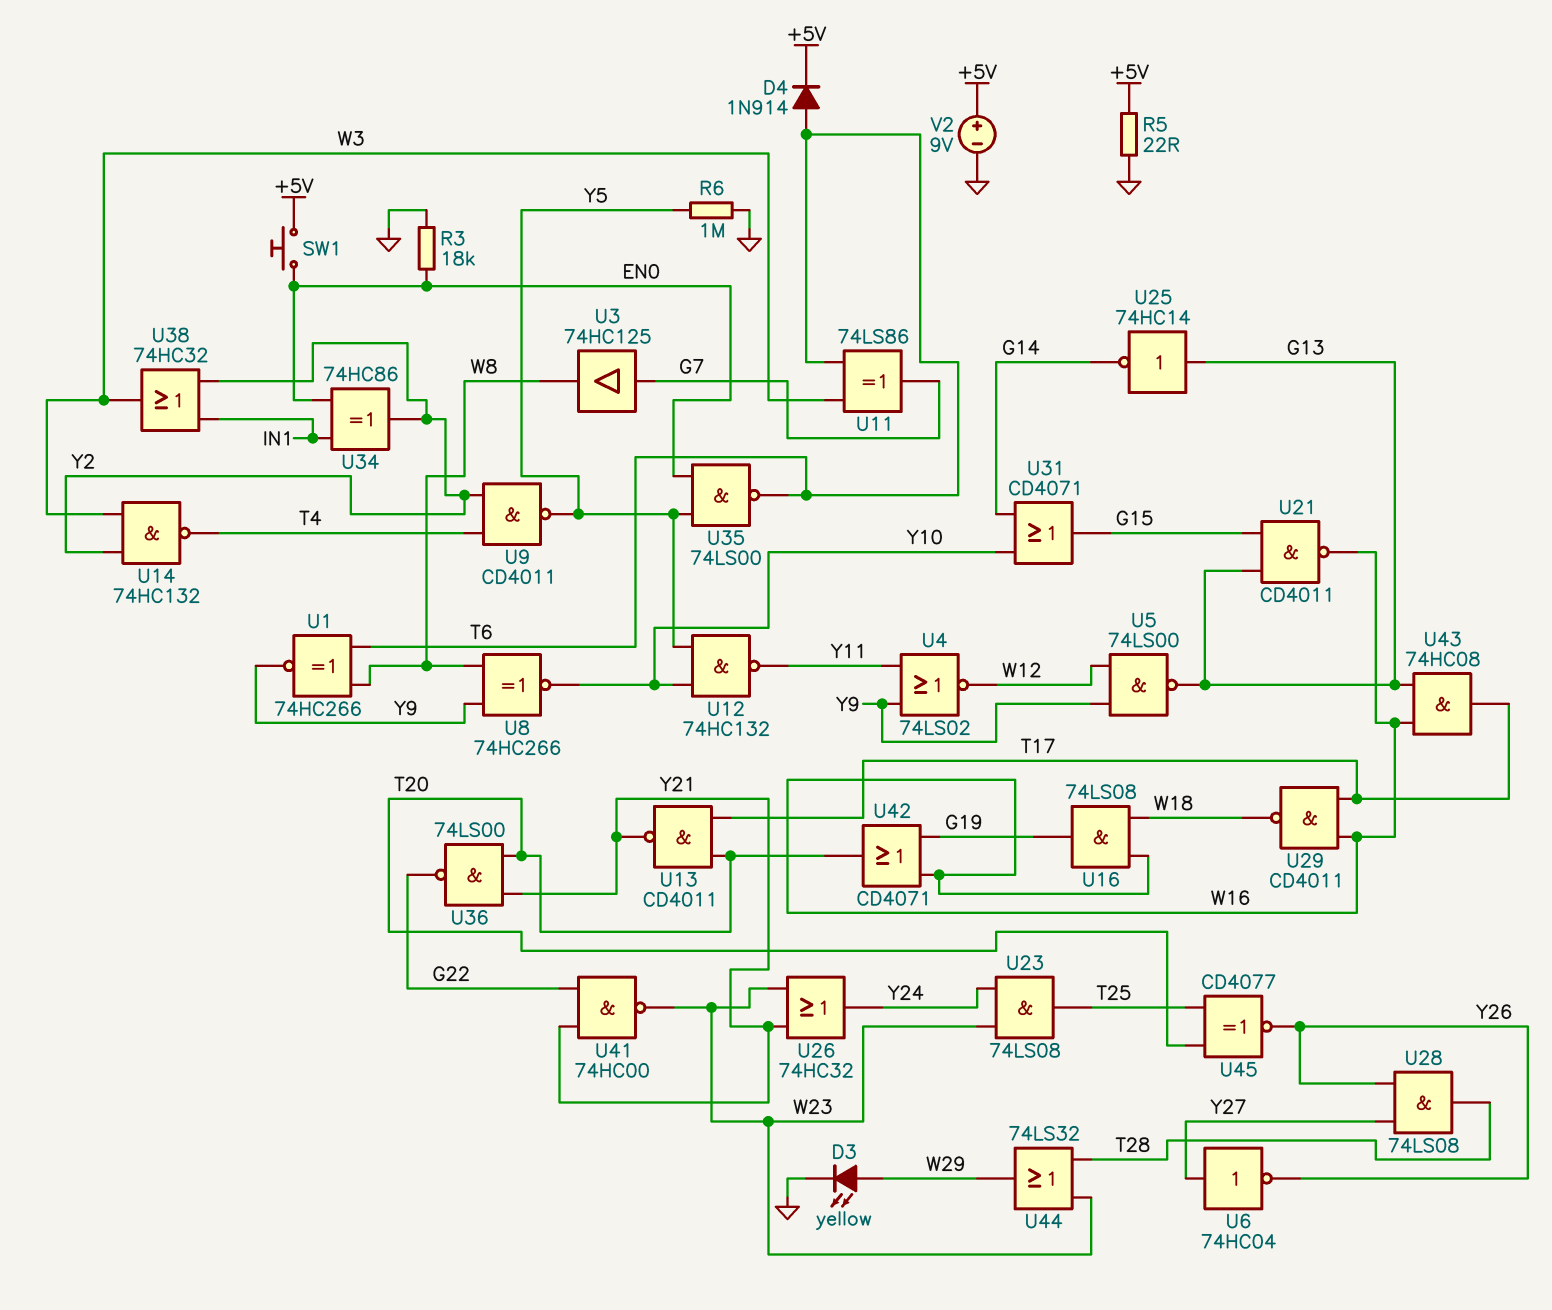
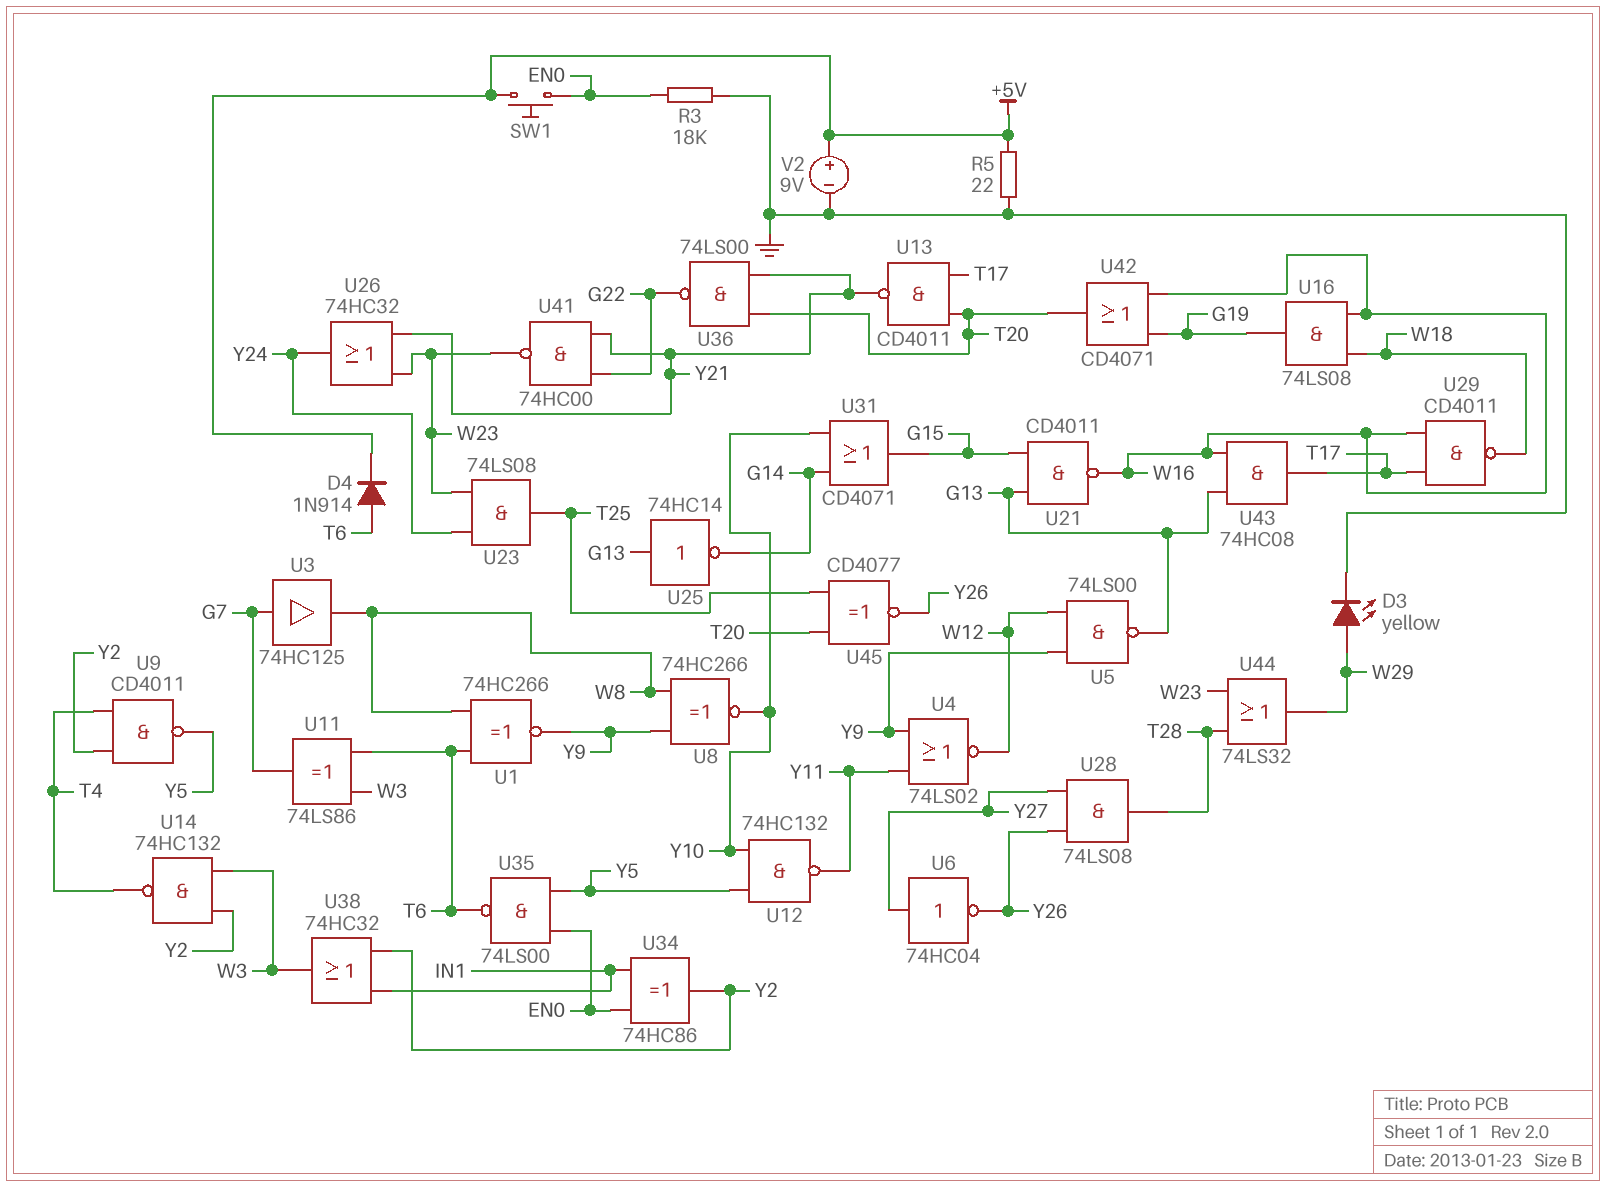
R6: 1M (GND, Y5) -> none

